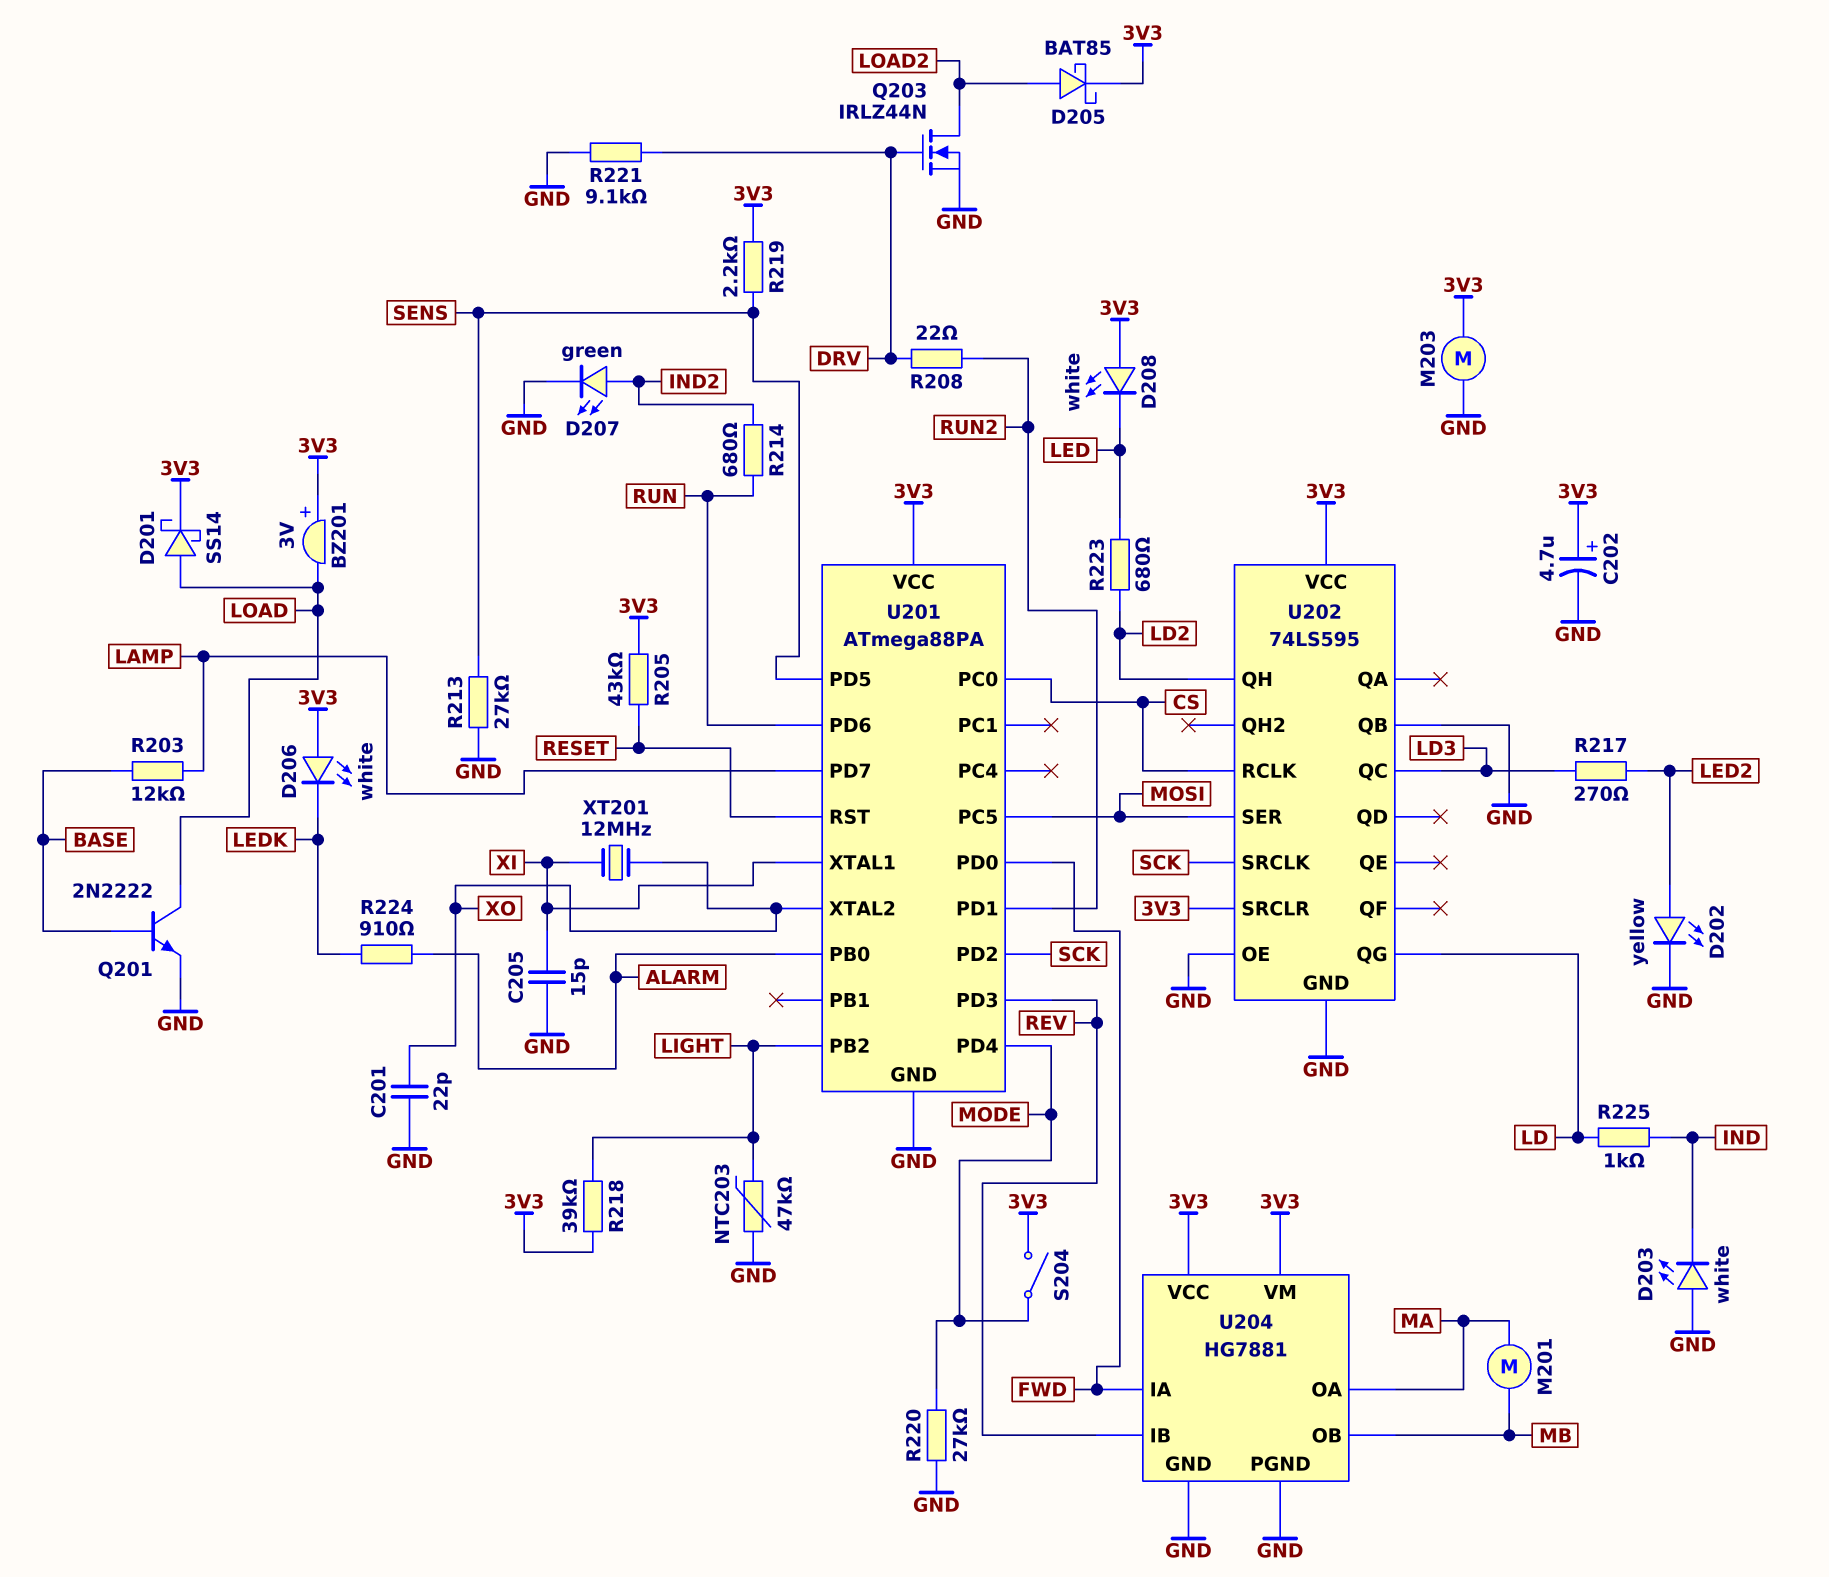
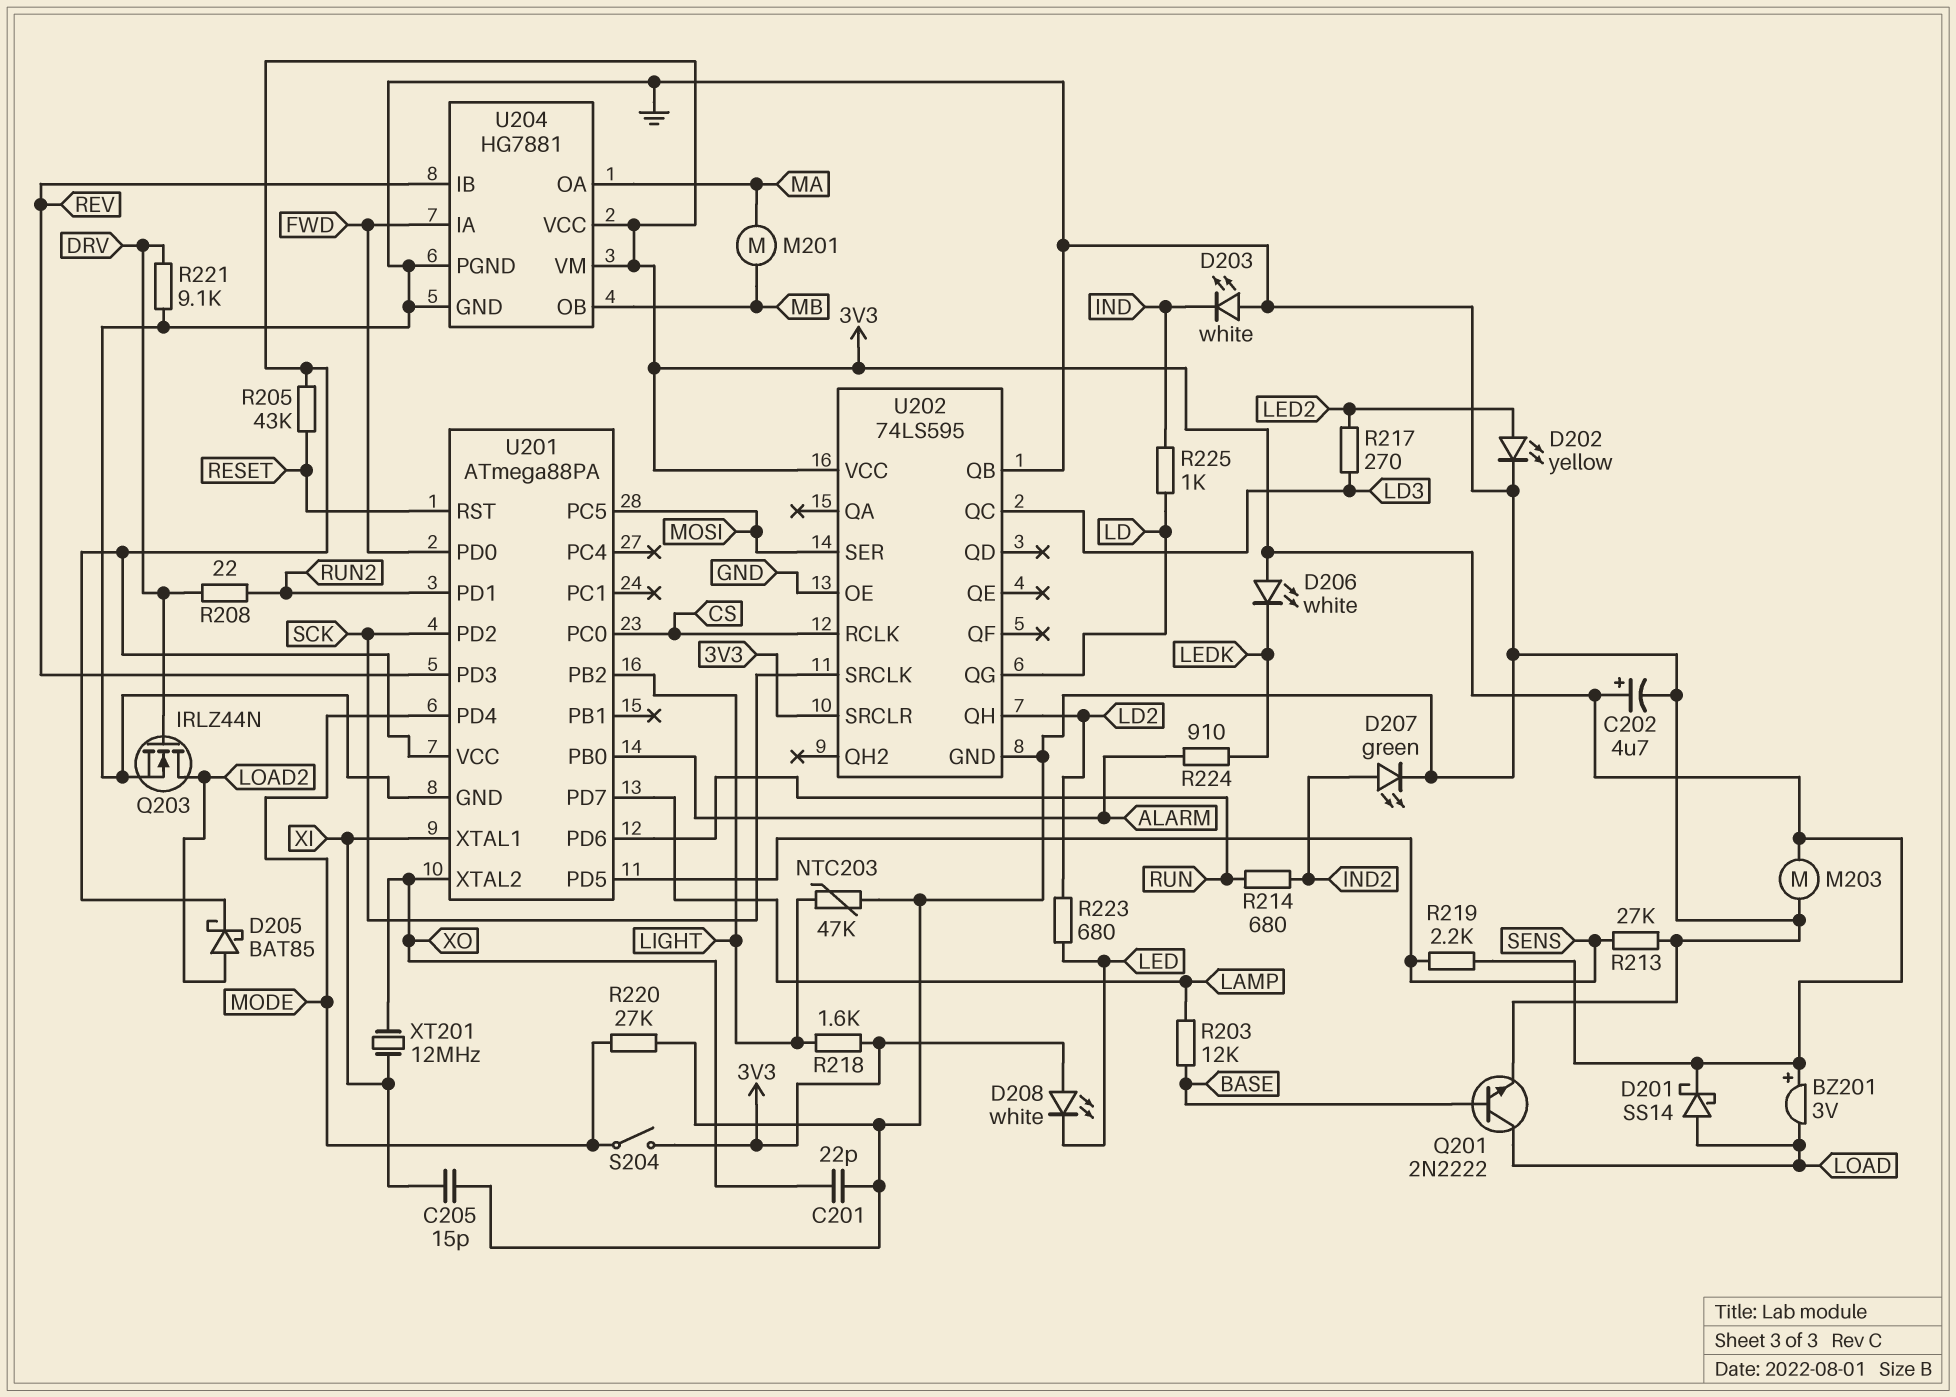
R218: 39k (3V3, LIGHT) -> 1.6k (3V3, LIGHT)

